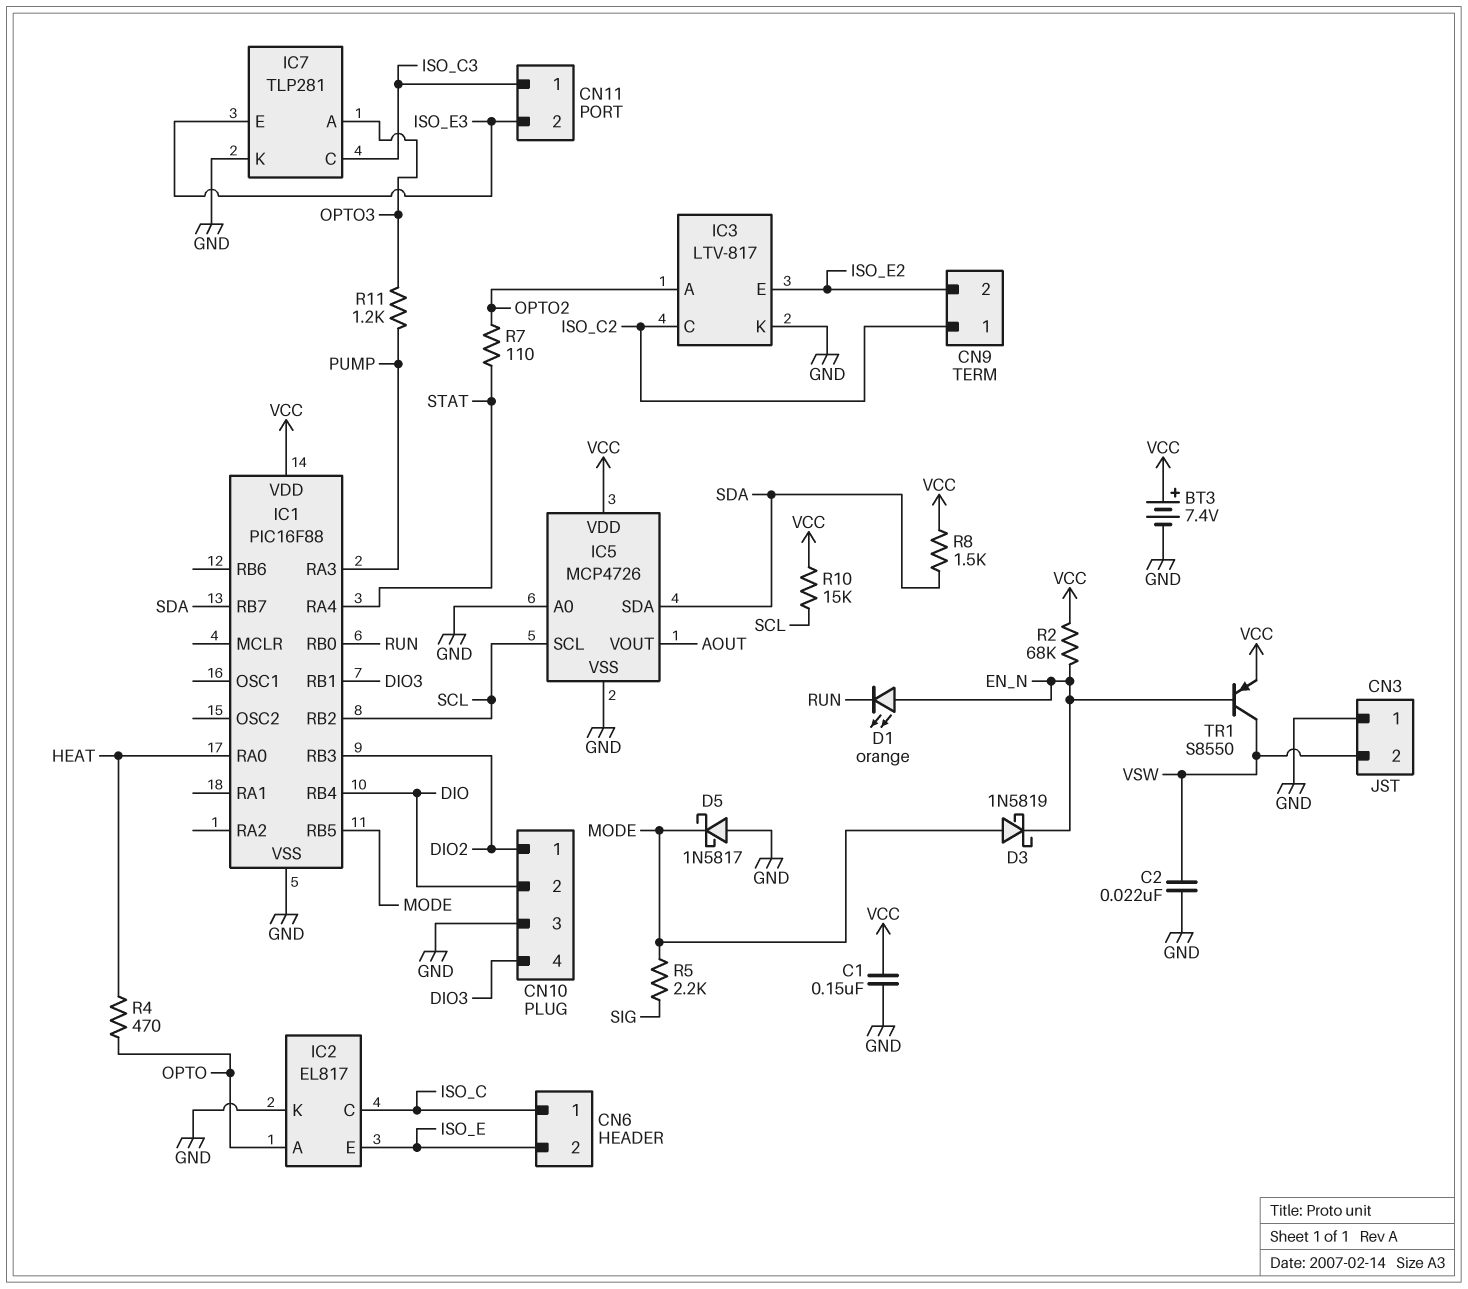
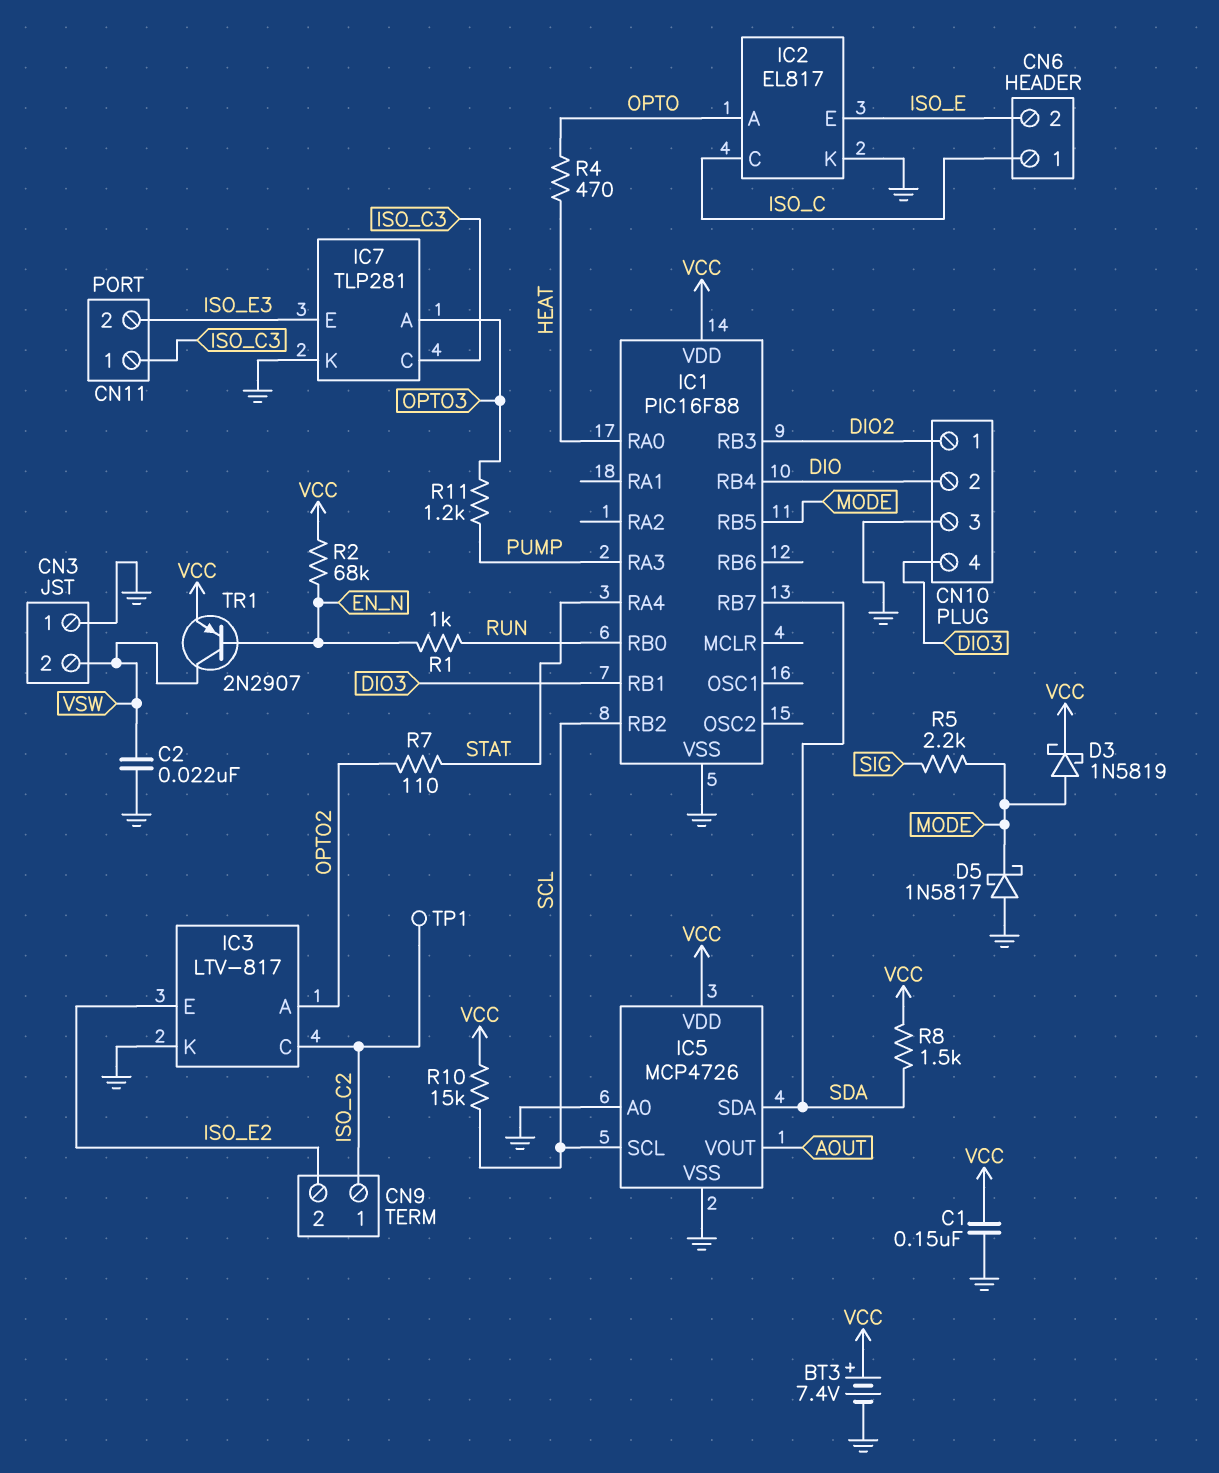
D1: LED orange (A EN_N, K RUN) -> none
D3: schottky 1N5819 (A MODE, K EN_N) -> schottky 1N5819 (A MODE, K VCC)
R1: none -> 1k (EN_N, RUN)
TP1: none -> test point (ISO_C2)
TR1: PNP S8550 (B EN_N, C VSW, E VCC) -> PNP 2N2907 (B EN_N, C VSW, E VCC)

